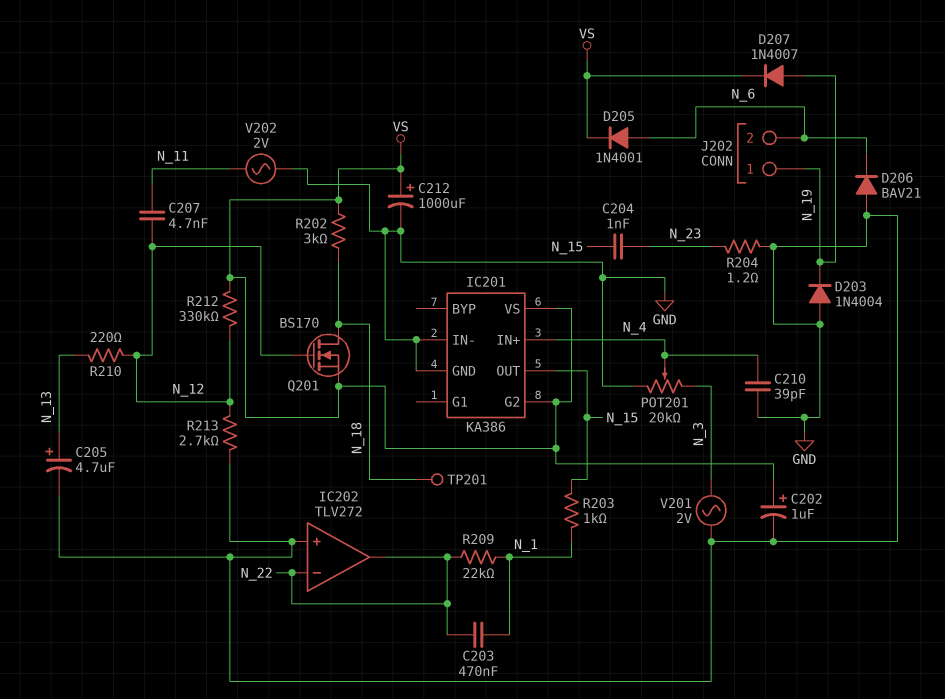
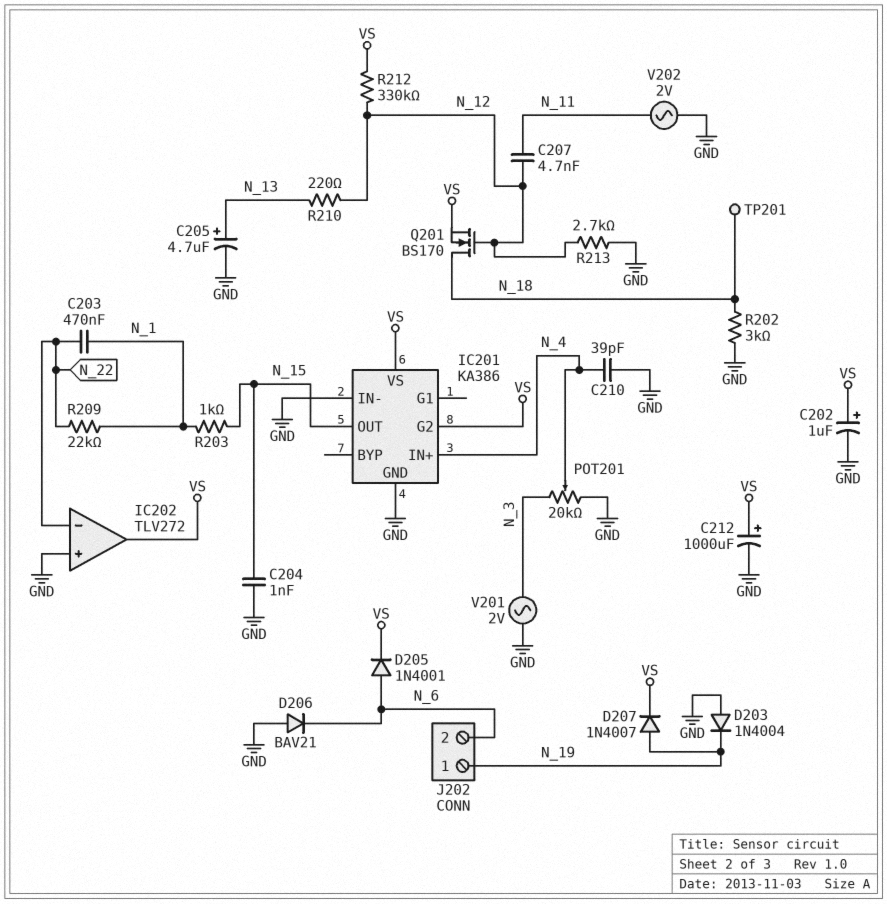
C204: 1nF (N_15, N_23) -> 1nF (GND, N_15)
IC202 pin out: N_22 -> VS
R202: 3k (N_18, VS) -> 3k (GND, N_18)
R204: 1.2 (GND, N_23) -> none

